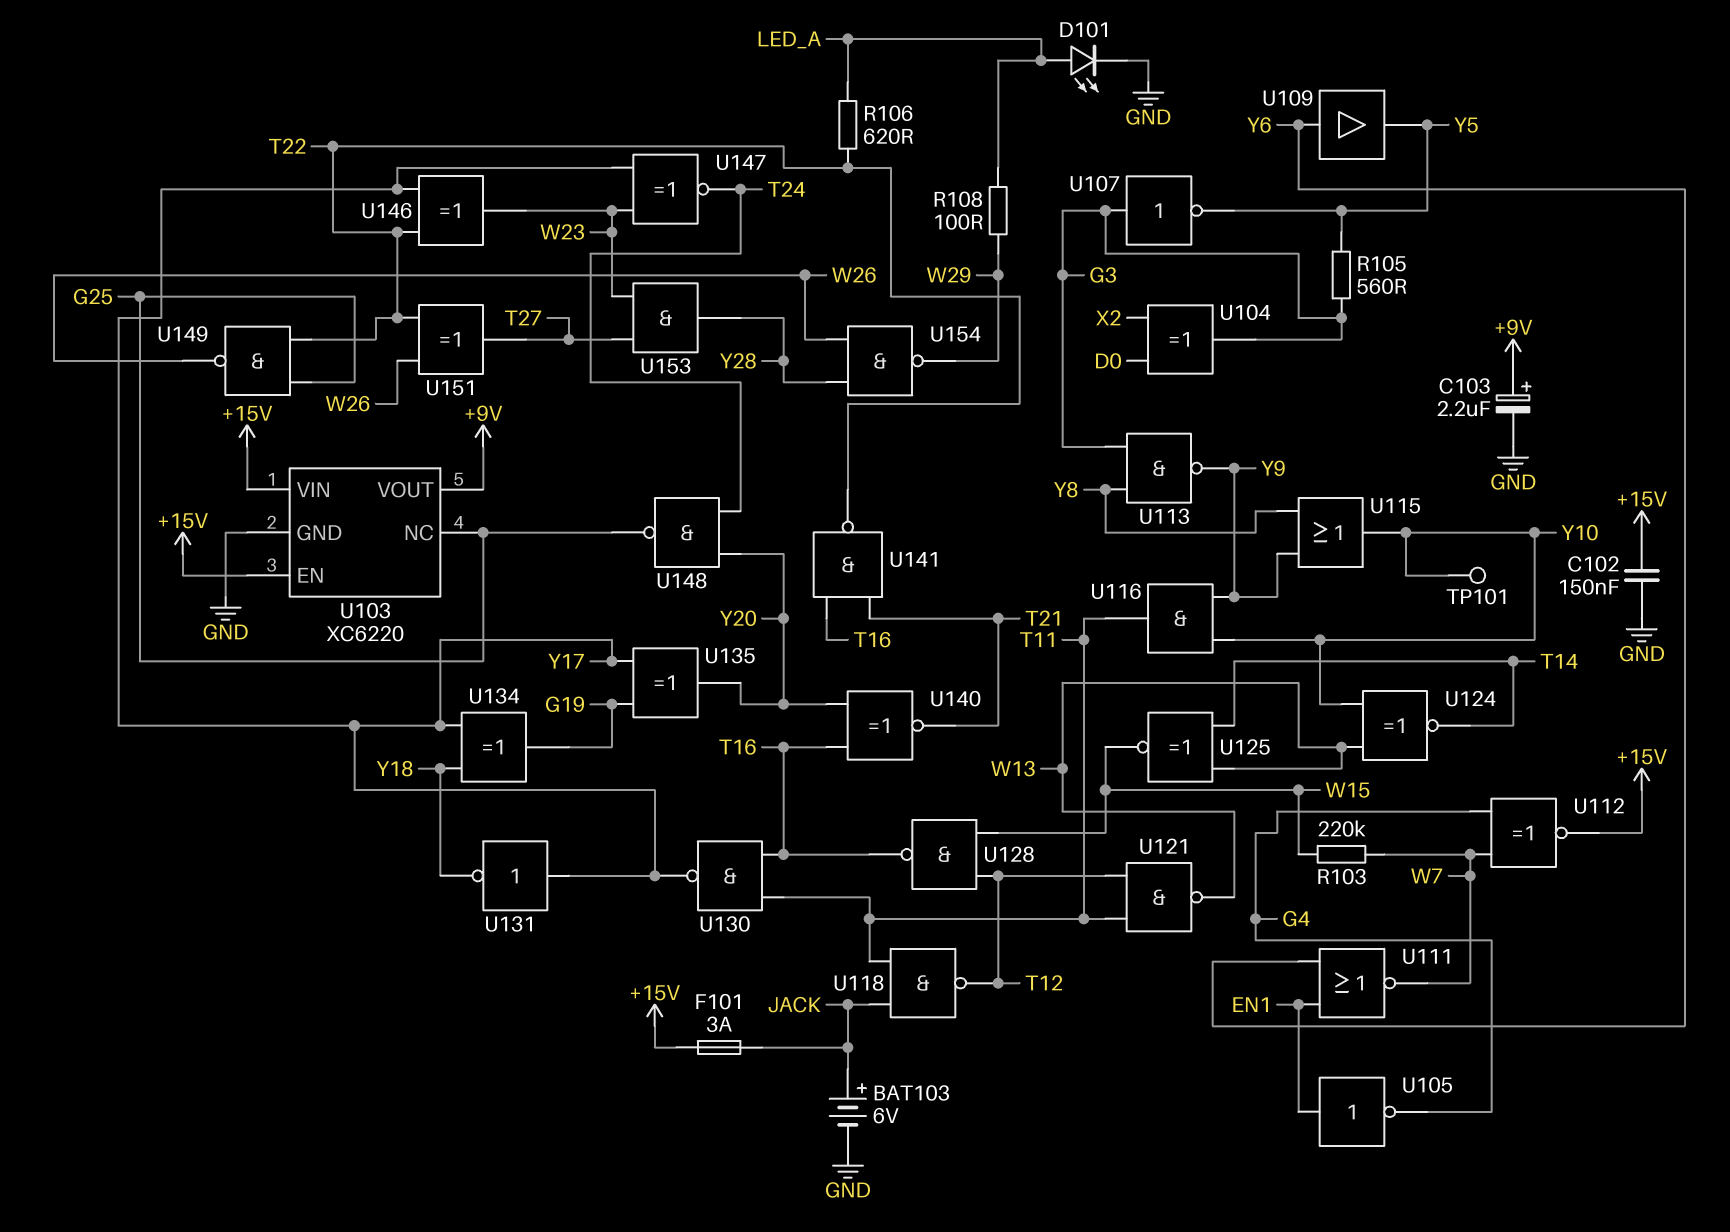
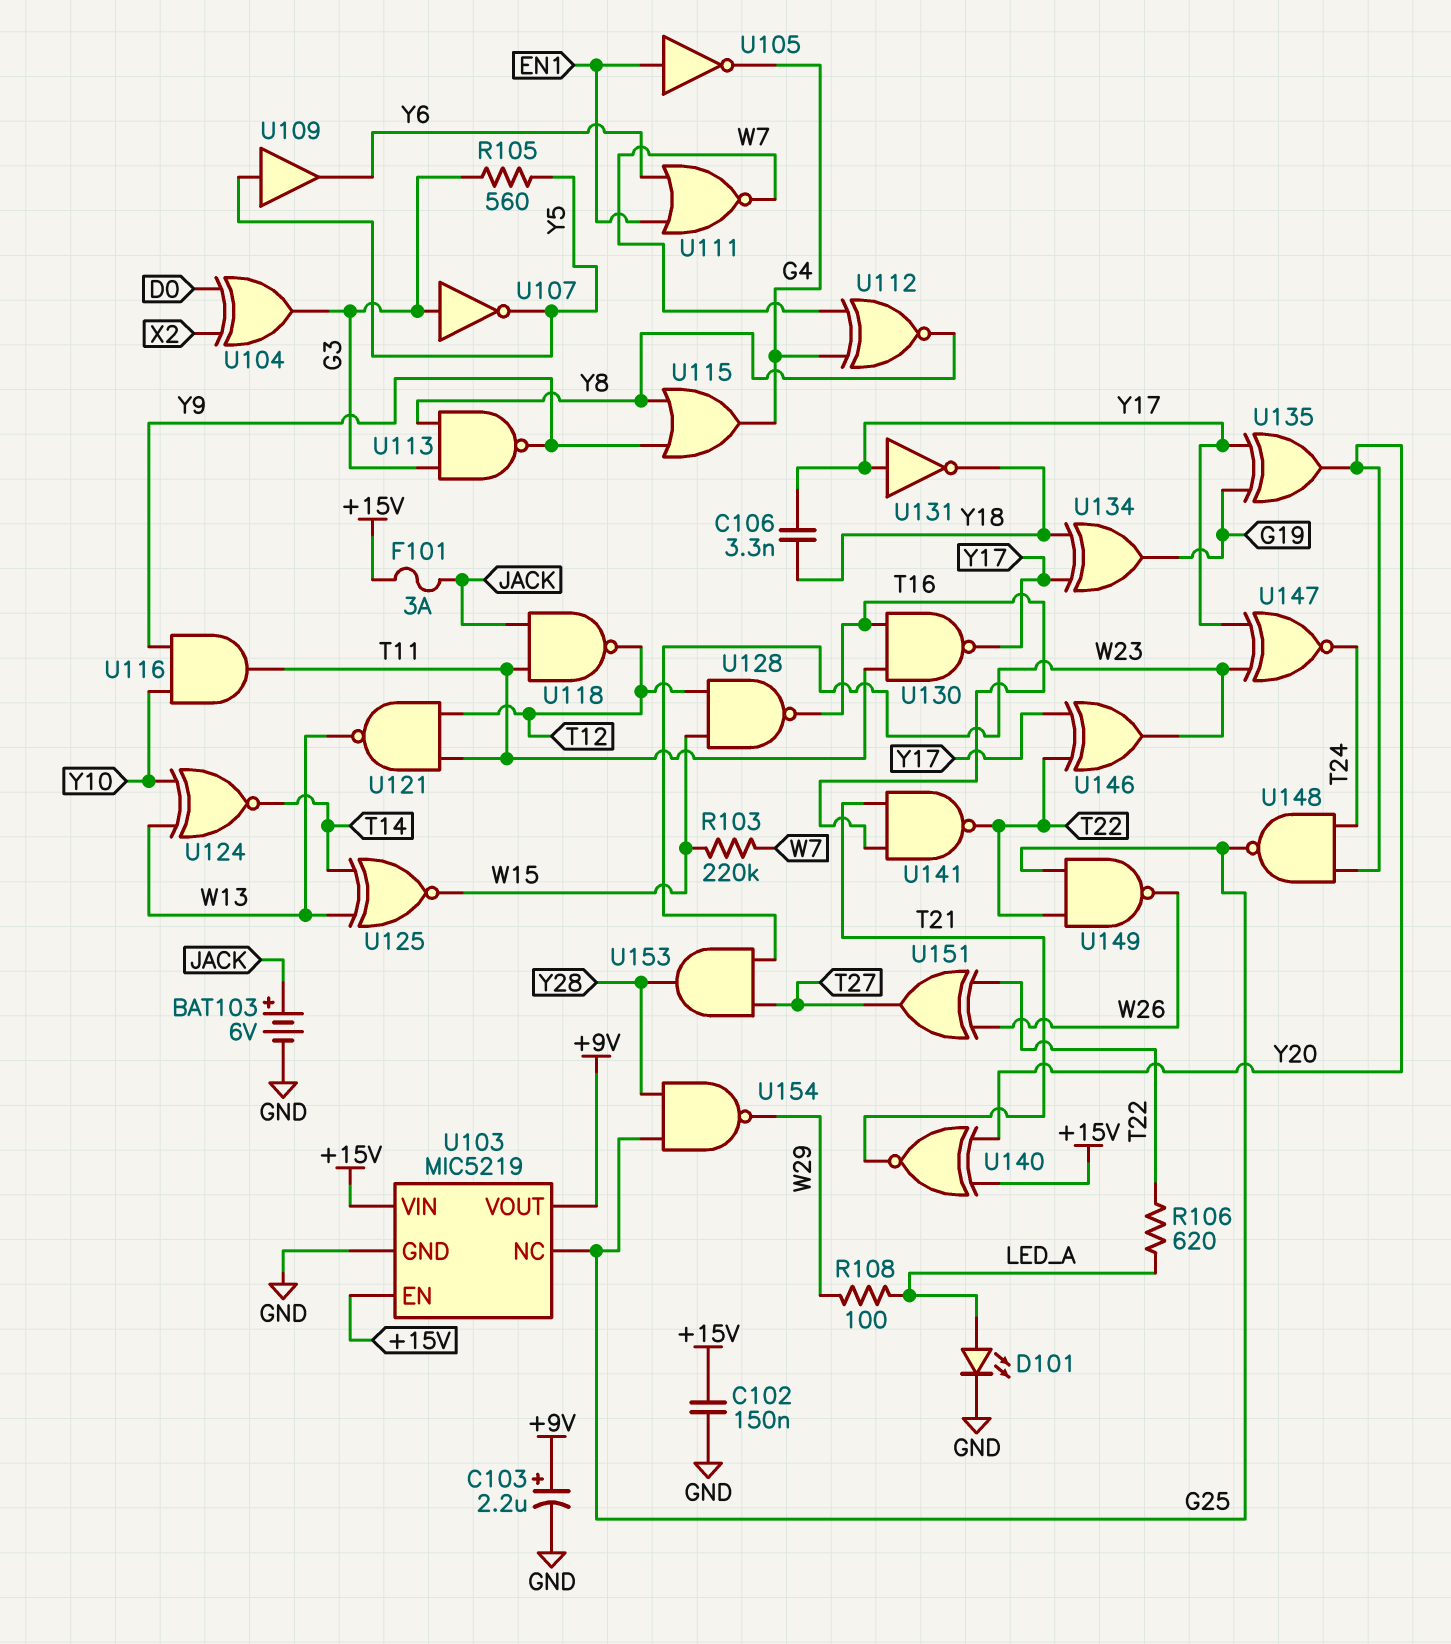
C106: none -> 3.3nF (Y17, Y18)
TP101: test point (Y10) -> none
U103: XC6220 -> MIC5219
U109: buffer (in Y6, out Y5) -> buffer (in Y5, out Y6)
U112: XNOR (in G4, in W7, out +15V) -> XNOR (in G4, in W7, out Y8)
U115: OR (in Y8, in Y9, out Y10) -> OR (in Y8, in Y9, out G4)
U140: XNOR (in T16, in Y20, out T21) -> XNOR (in +15V, in Y20, out T21)
U154: NAND (in W26, in Y28, out W29) -> NAND (in G25, in Y28, out W29)

